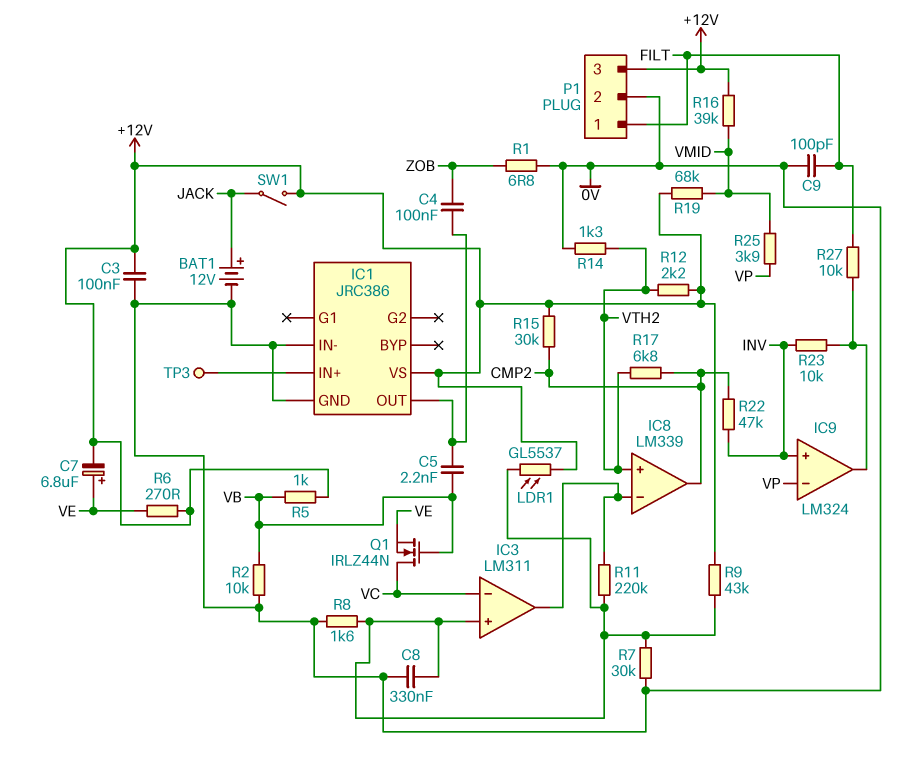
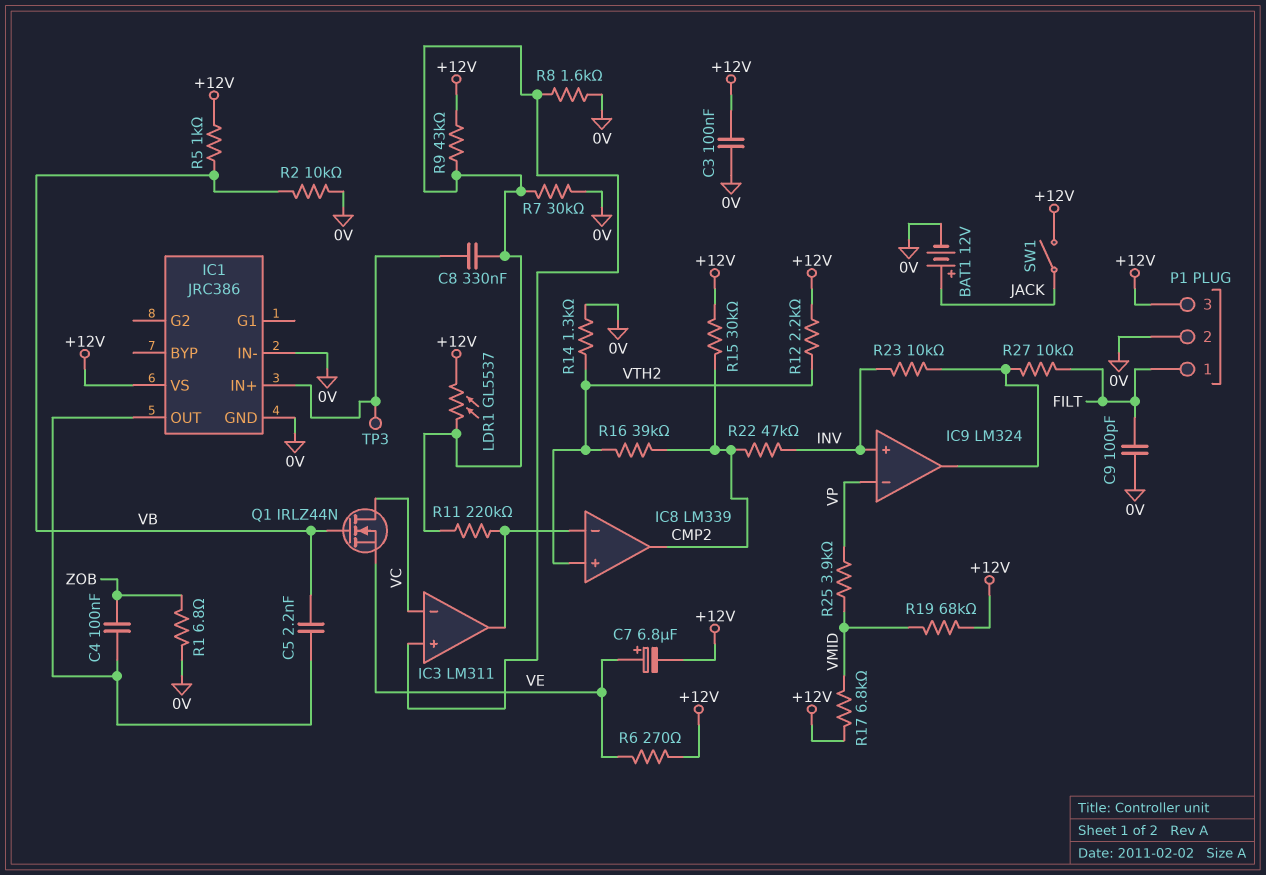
C8: 330nF (0V, IC3/in+) -> 330nF (IC1/IN+, IC3/in+)
R16: 39k (+12V, VMID) -> 39k (CMP2, VTH2)
R17: 6.8k (CMP2, VTH2) -> 6.8k (+12V, VMID)

